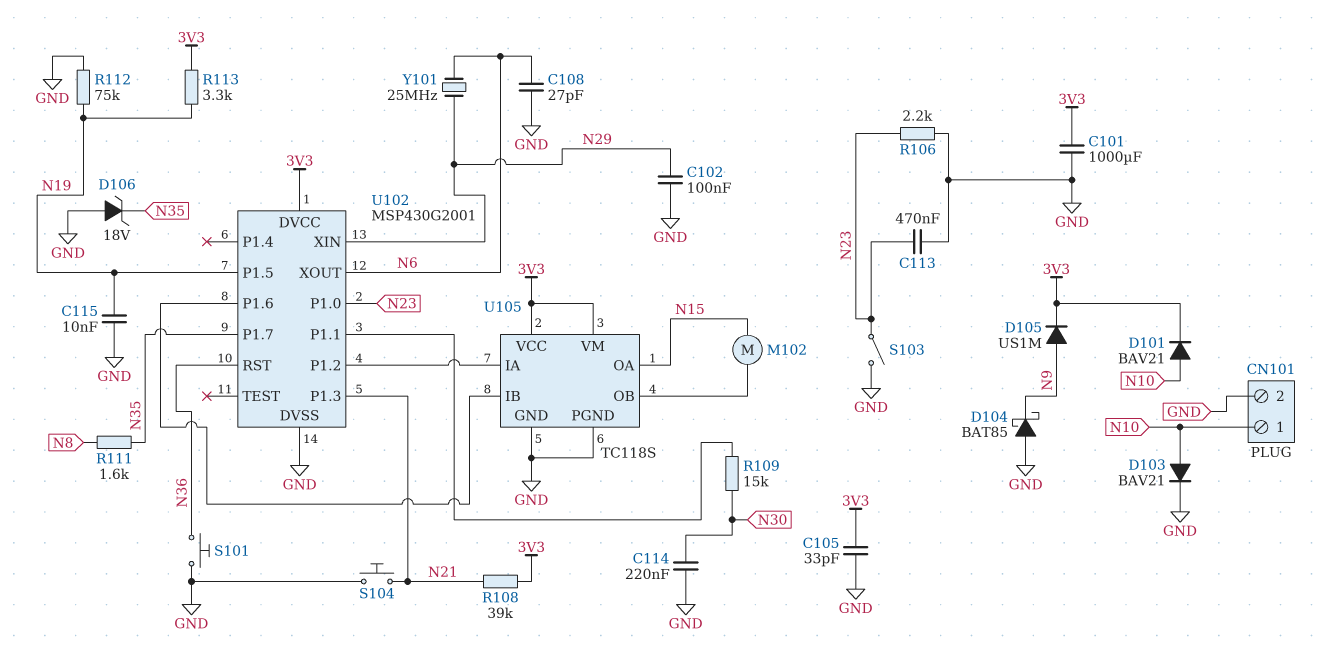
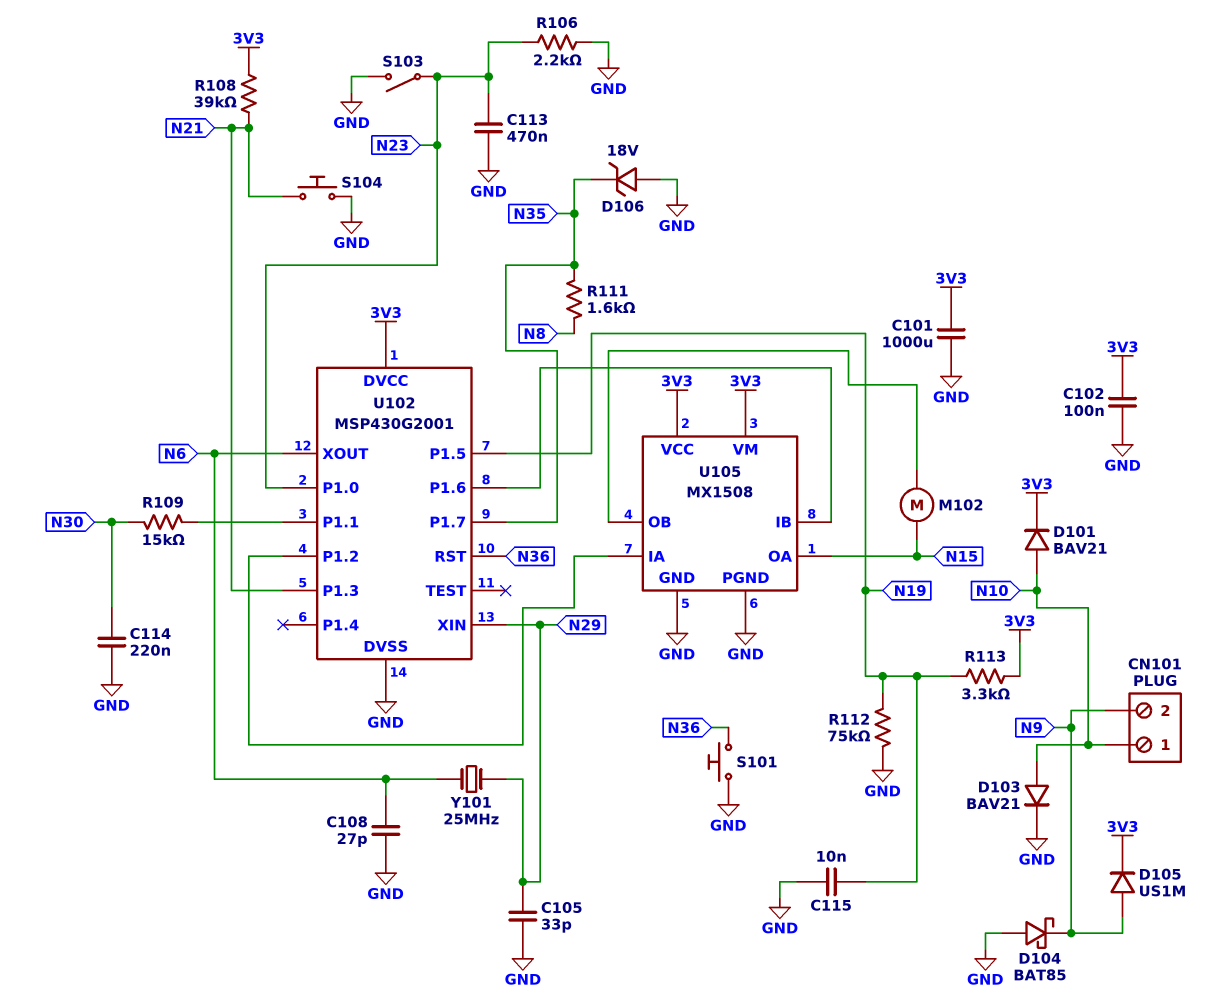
C102: 100nF (GND, N29) -> 100nF (3V3, GND)
C105: 33pF (3V3, GND) -> 33pF (GND, N29)
CN101 pin 2: GND -> N9
U105: TC118S -> MX1508

